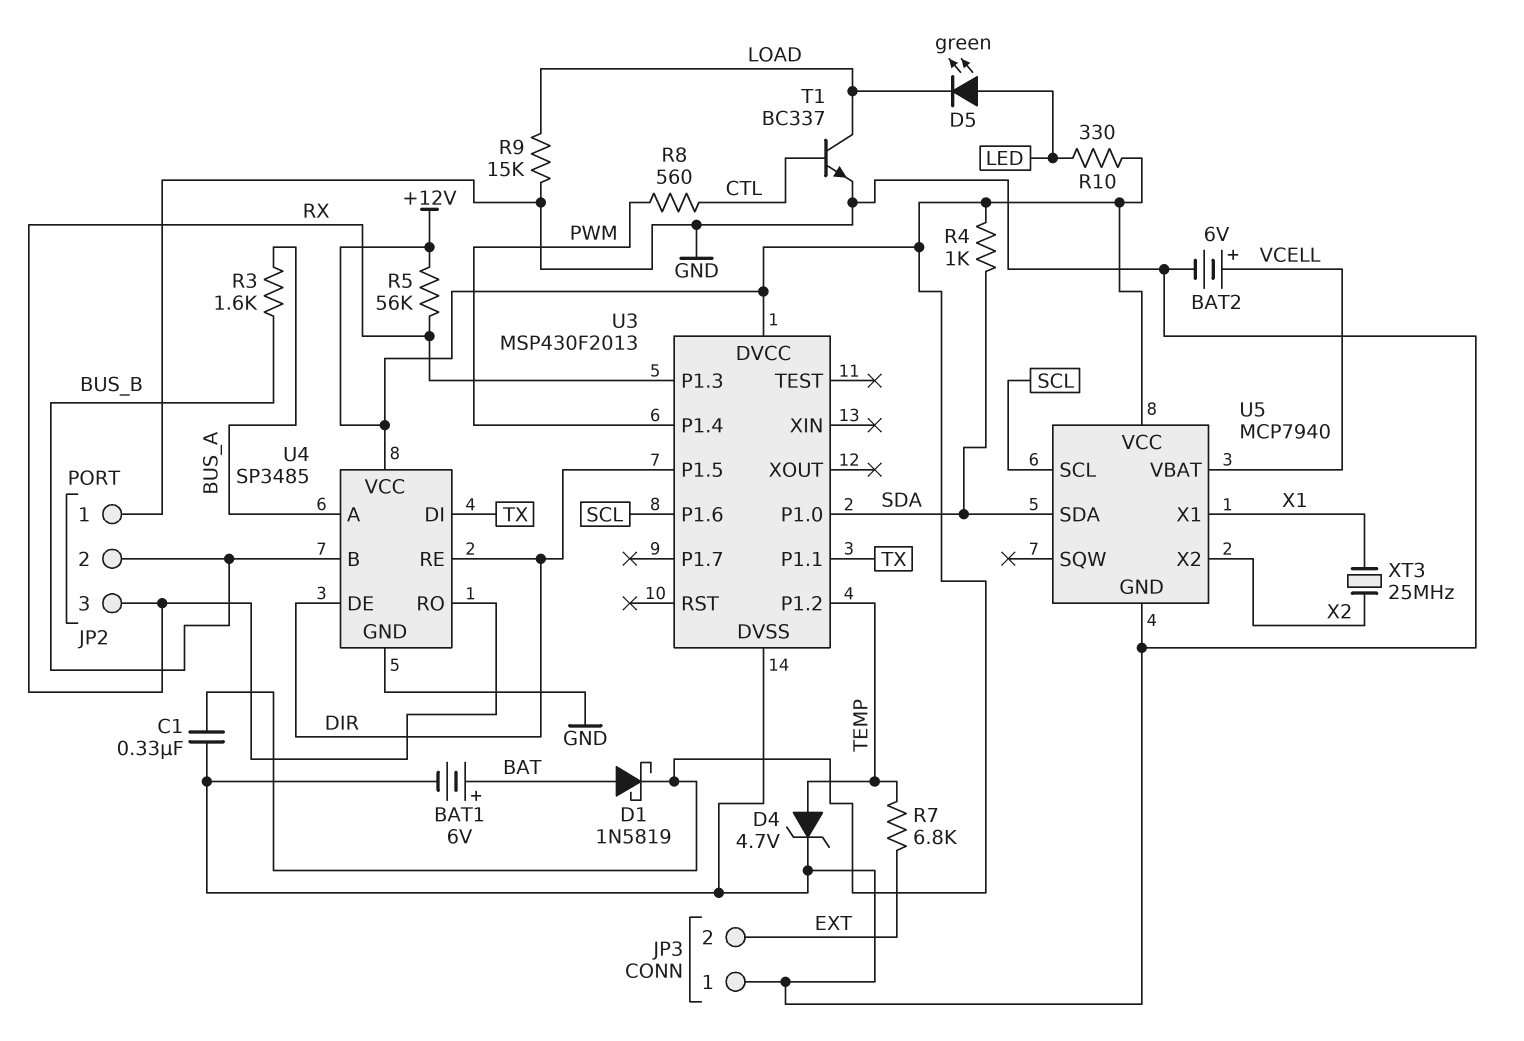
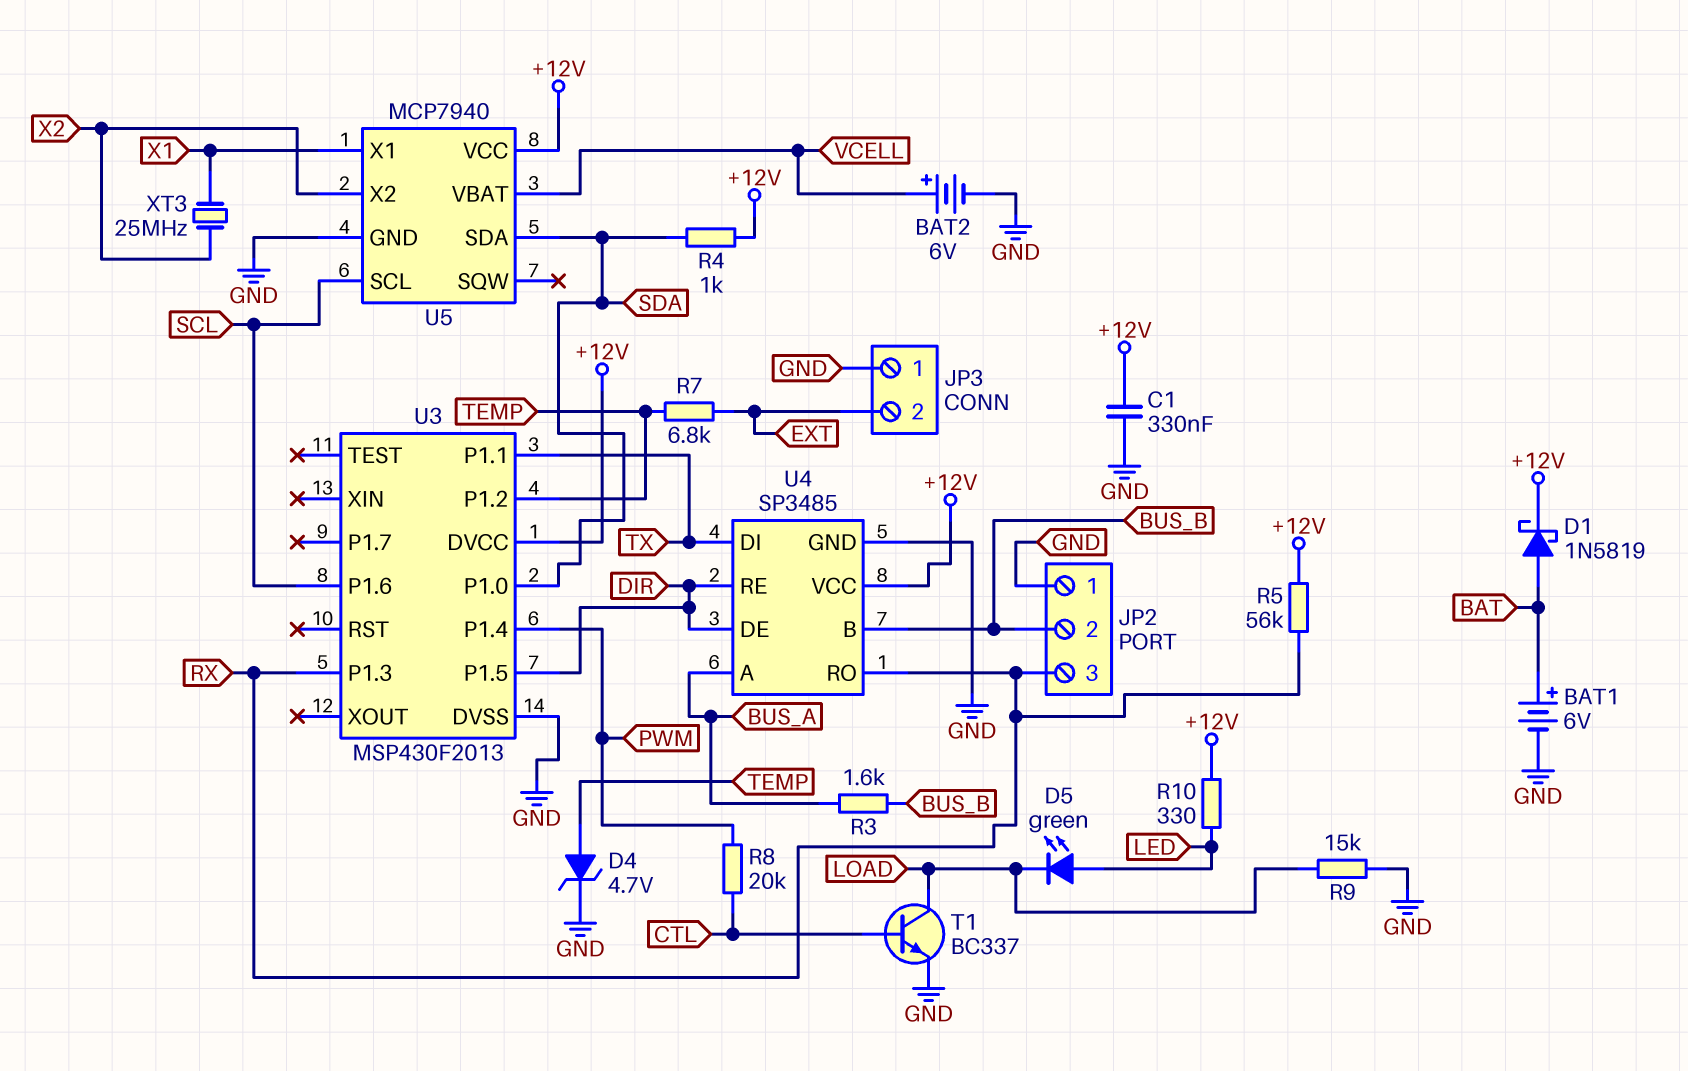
R8: 560 (CTL, PWM) -> 20k (CTL, PWM)

